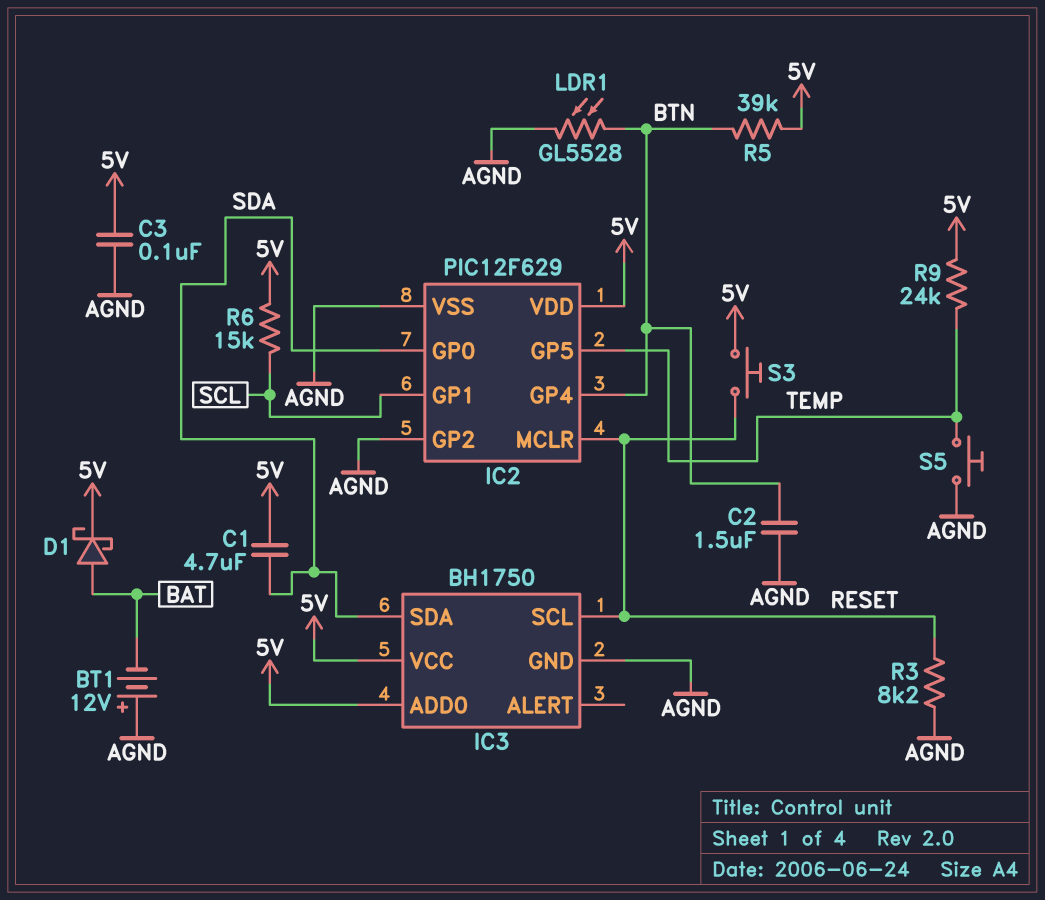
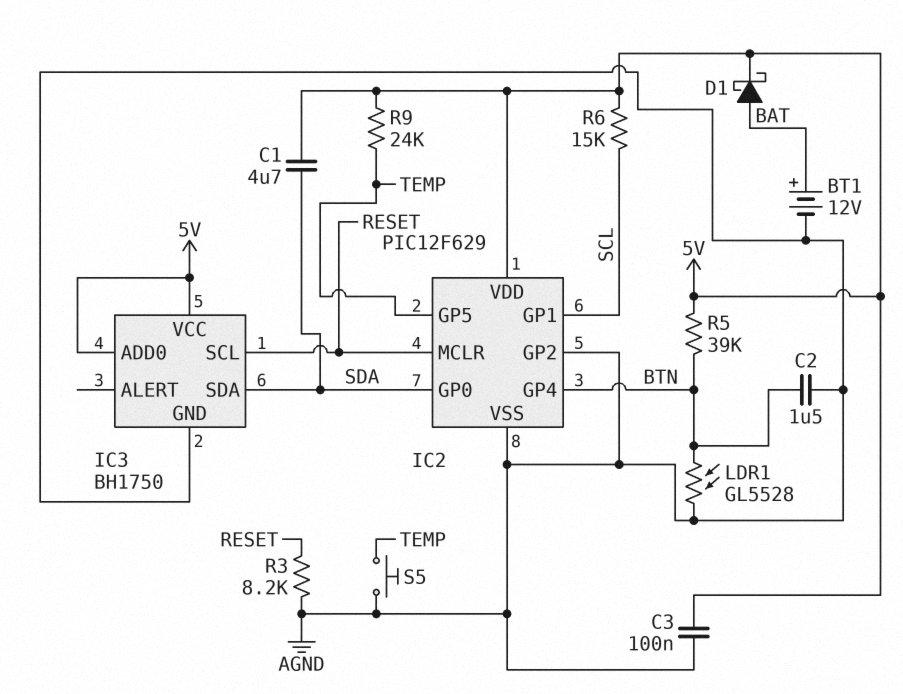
BT1: 12V (plus AGND, minus BAT) -> 12V (plus BAT, minus AGND)
S3: button (5V, RESET) -> none

